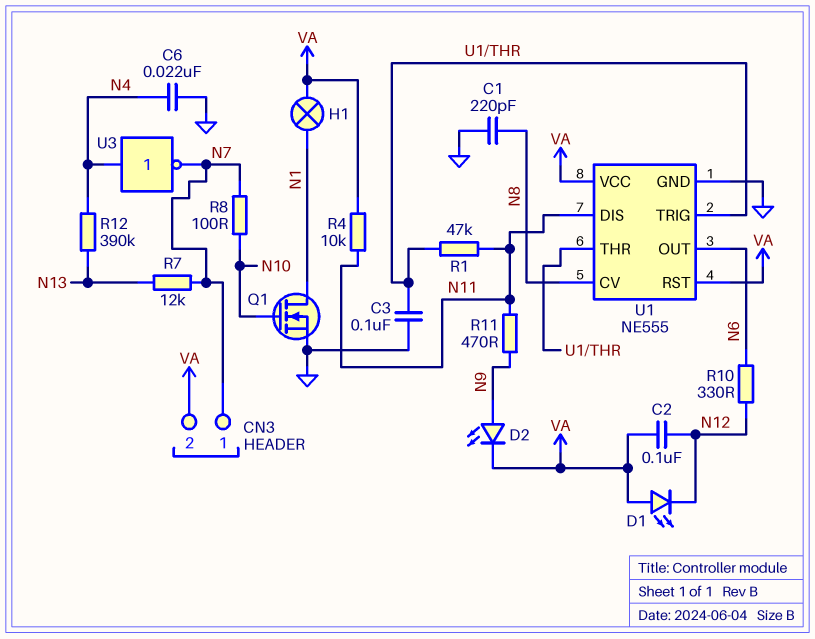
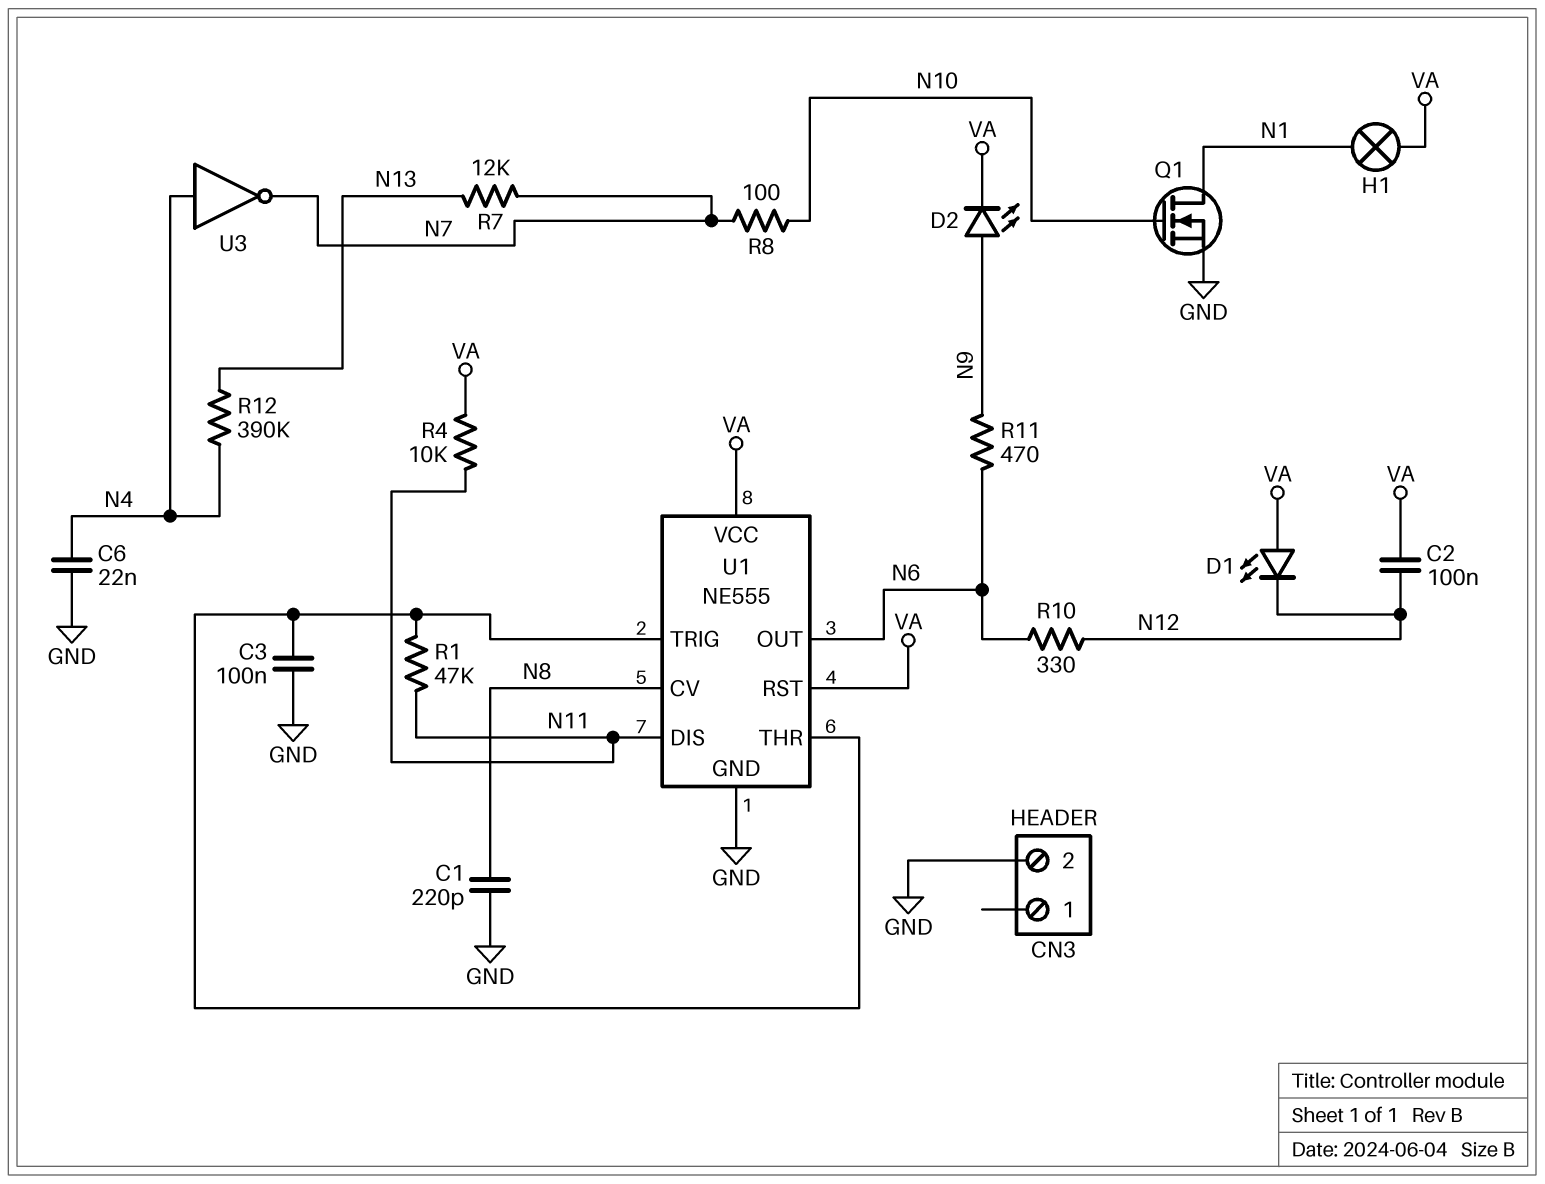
CN3 pin 1: N7 -> none
CN3 pin 2: VA -> GND
R11: 470 (N9, N11) -> 470 (N6, N9)

